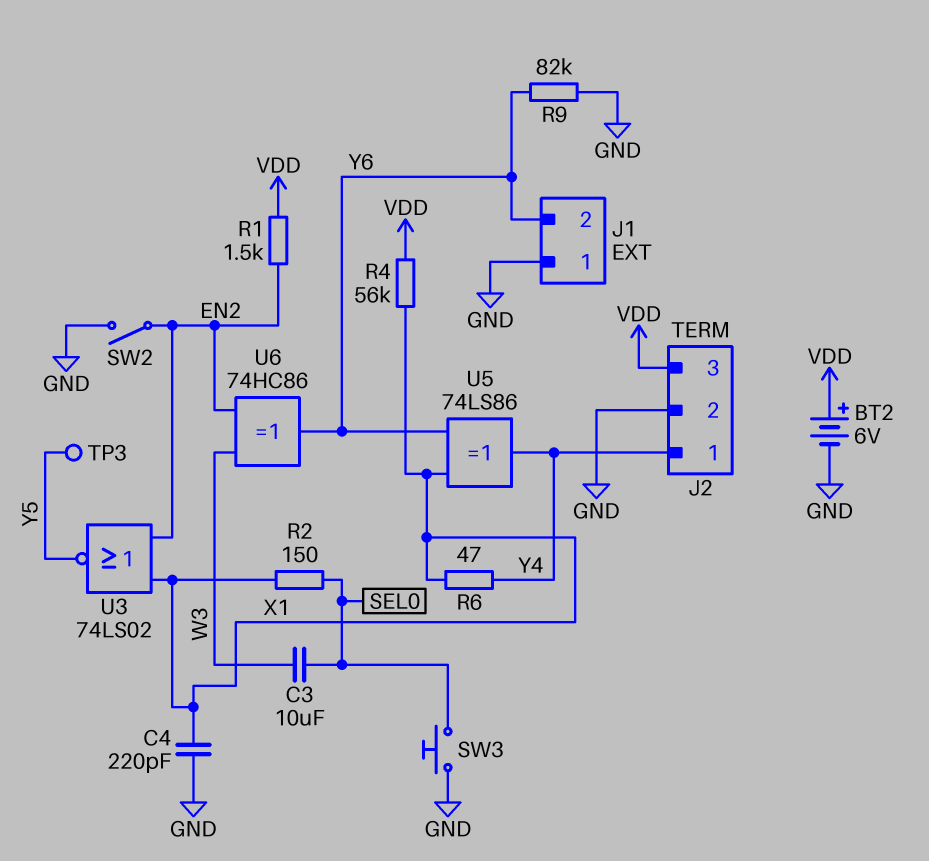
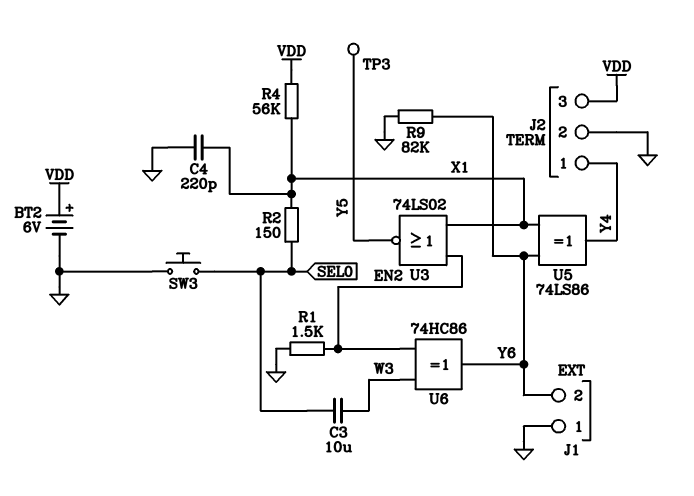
R1: 1.5k (EN2, VDD) -> 1.5k (EN2, GND)
R6: 47 (X1, Y4) -> none
SW2: switch (EN2, GND) -> none

